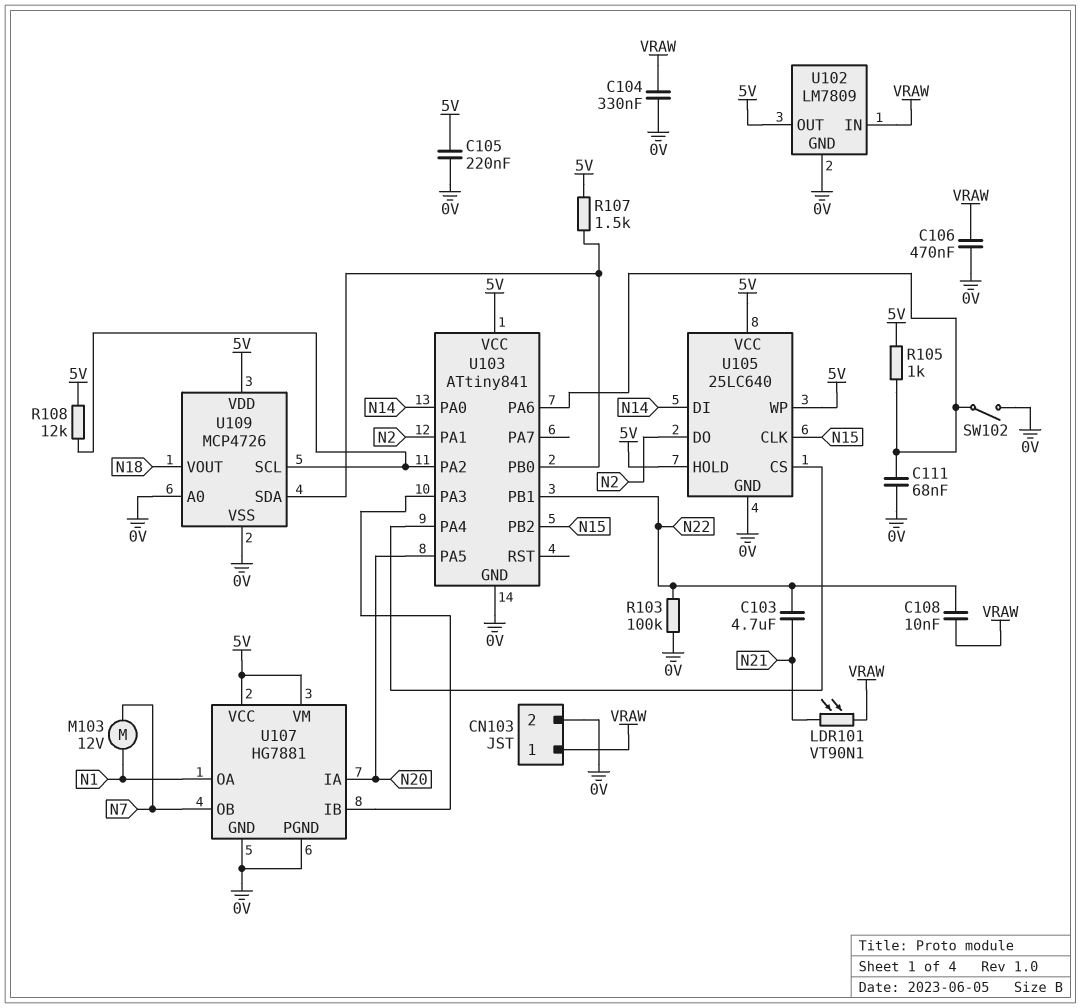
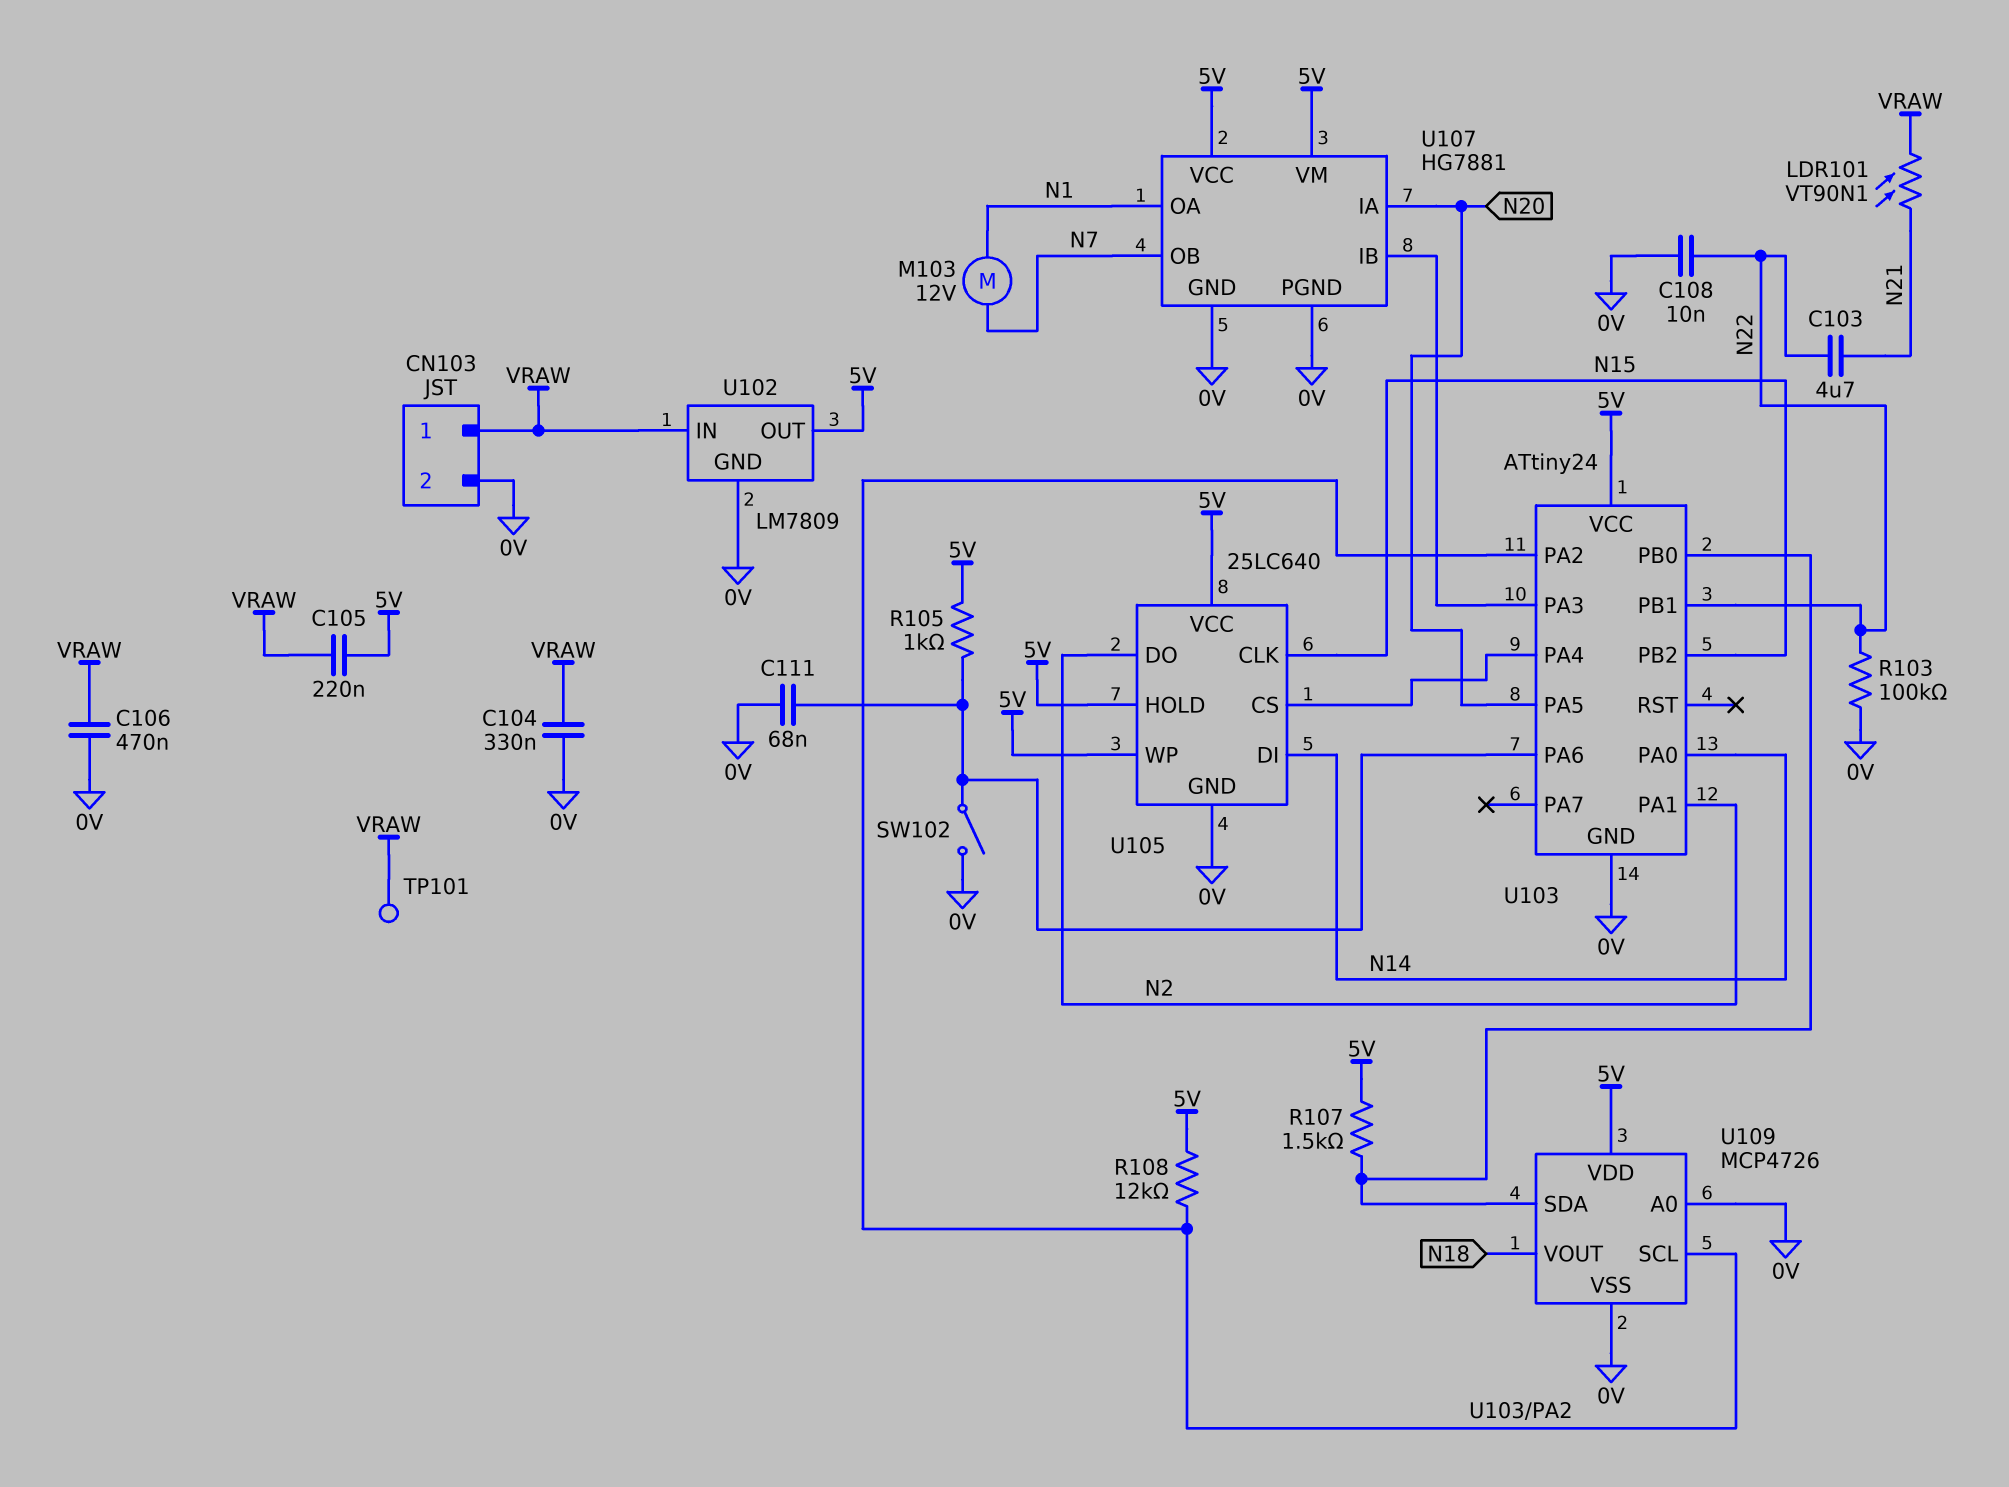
C105: 220nF (0V, 5V) -> 220nF (5V, VRAW)
C108: 10nF (N22, VRAW) -> 10nF (0V, N22)
TP101: none -> test point (VRAW)
U103: ATtiny841 -> ATtiny24

